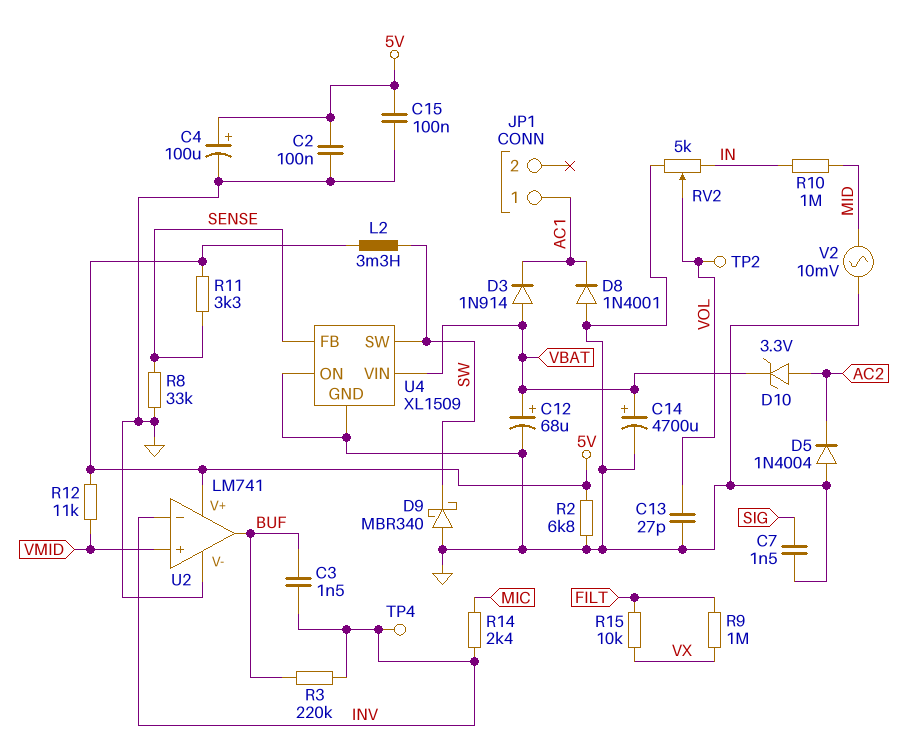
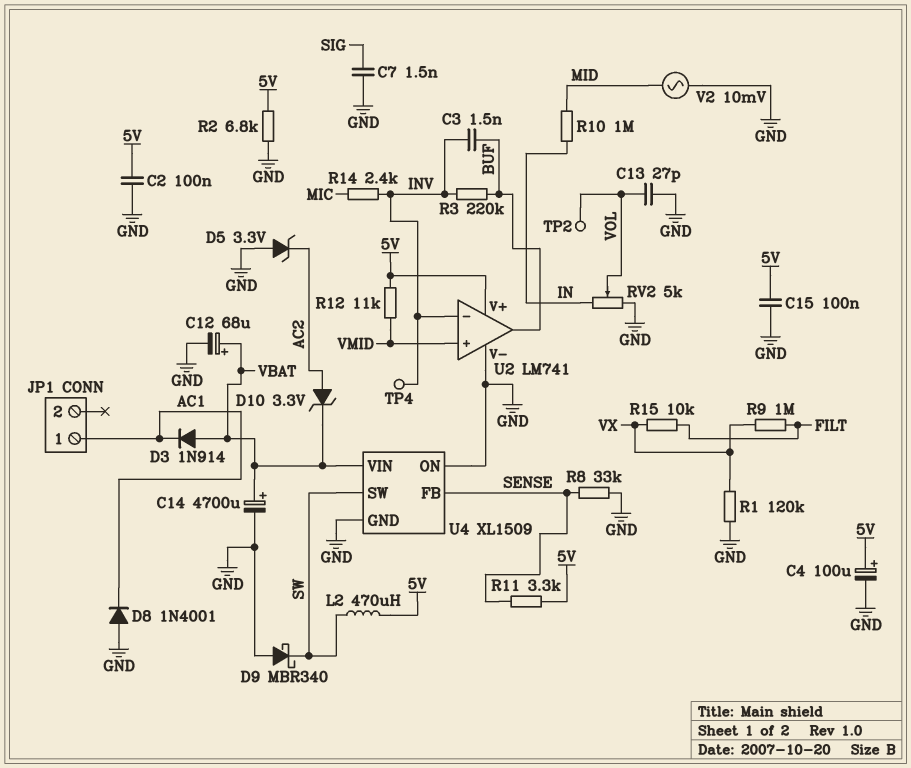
D5: diode 1N4004 (A GND, K AC2) -> zener 3.3V (A GND, K AC2)
L2: 3.3mH (5V, SW) -> 470uH (5V, SW)
R1: none -> 120k (GND, VX)

